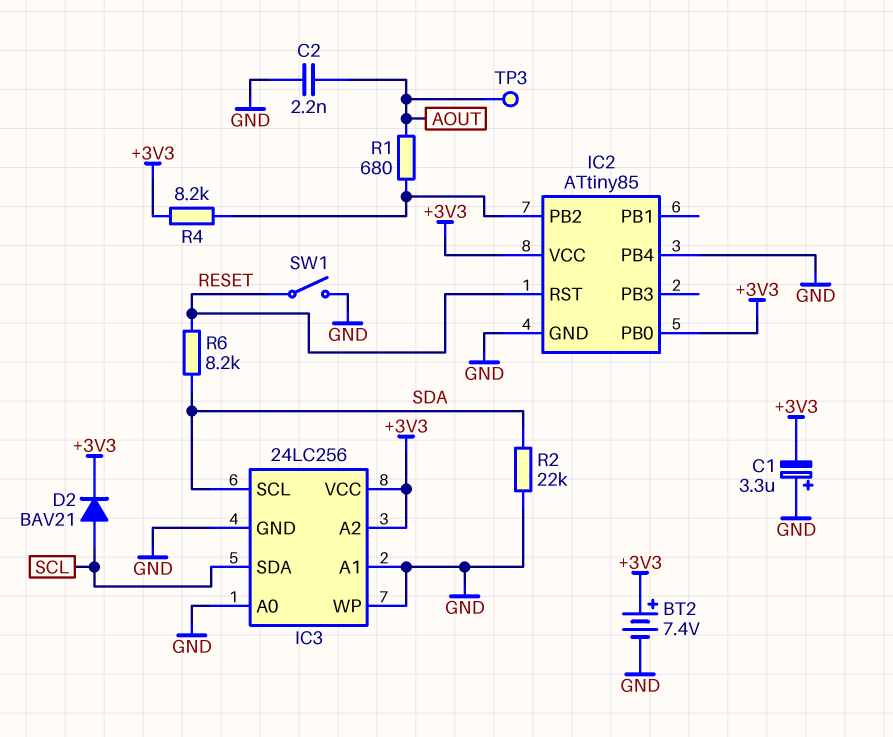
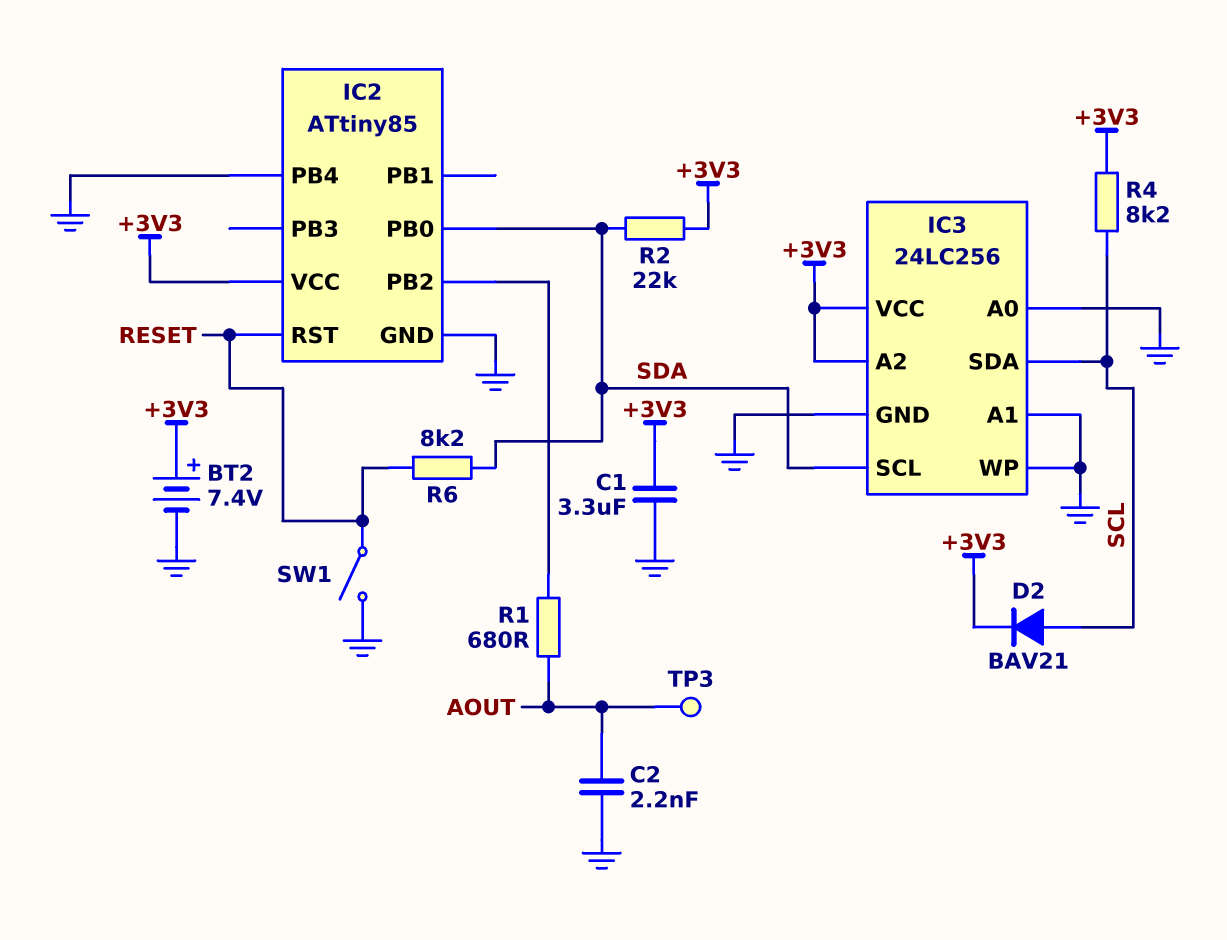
C1: 3.3uF (plus GND, minus +3V3) -> 3.3uF (+3V3, GND)
IC2 pin PB0: +3V3 -> SDA
R2: 22k (GND, SDA) -> 22k (+3V3, SDA)
R4: 8.2k (+3V3, IC2/PB2) -> 8.2k (+3V3, SCL)

